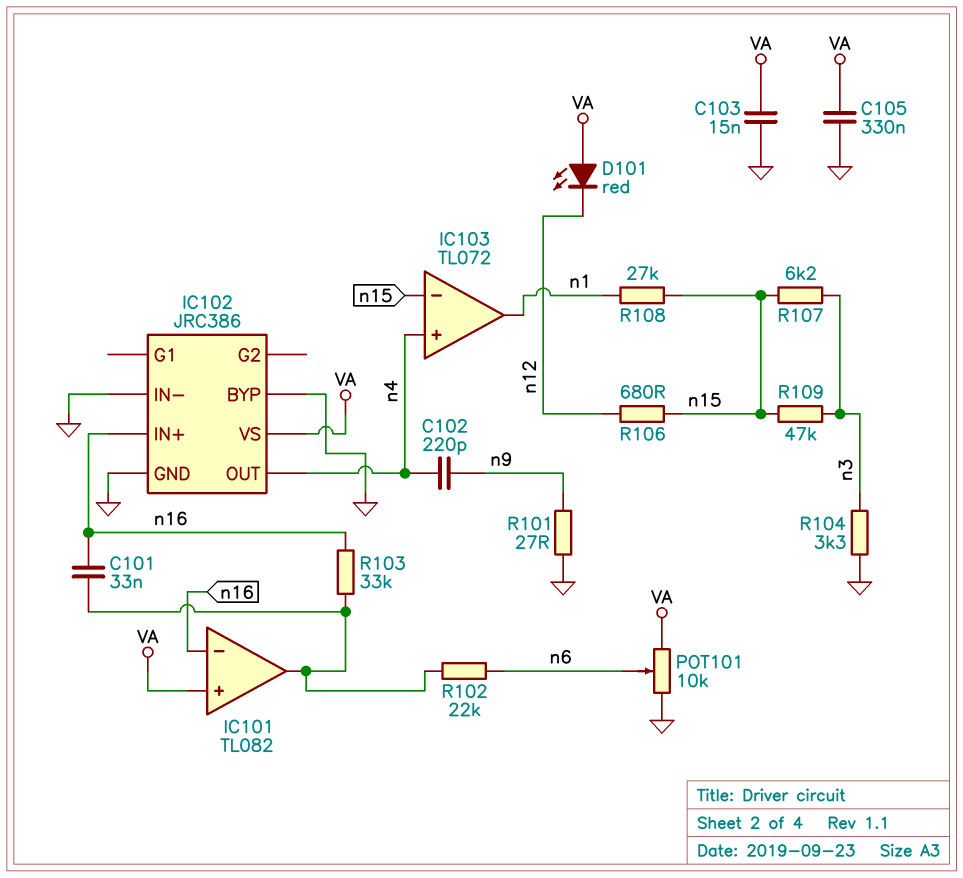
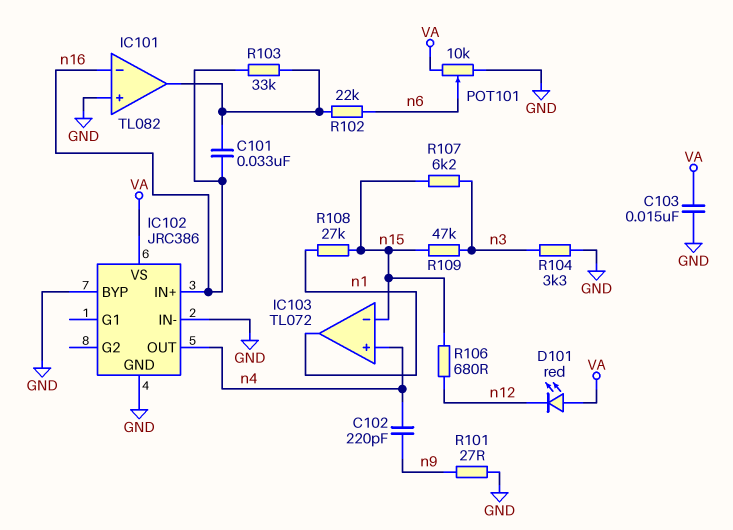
C105: 330nF (GND, VA) -> none
IC101 pin in+: VA -> GND

